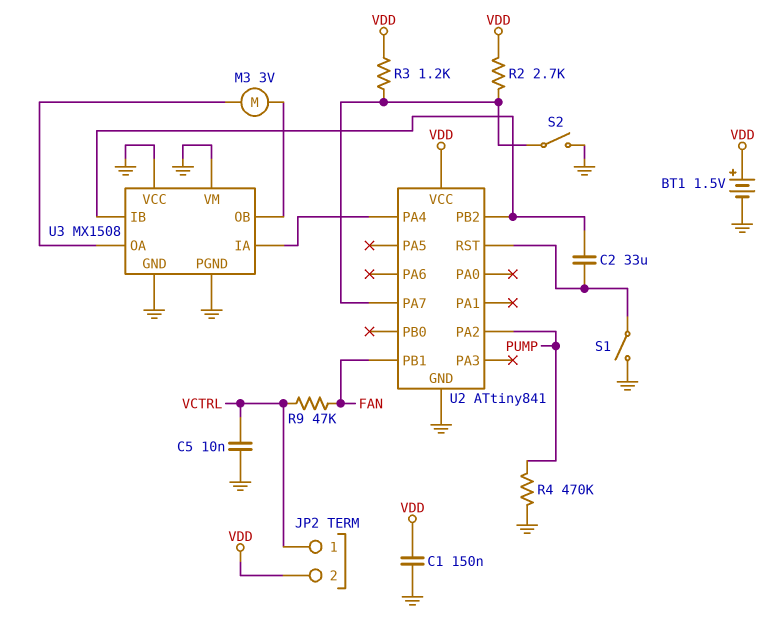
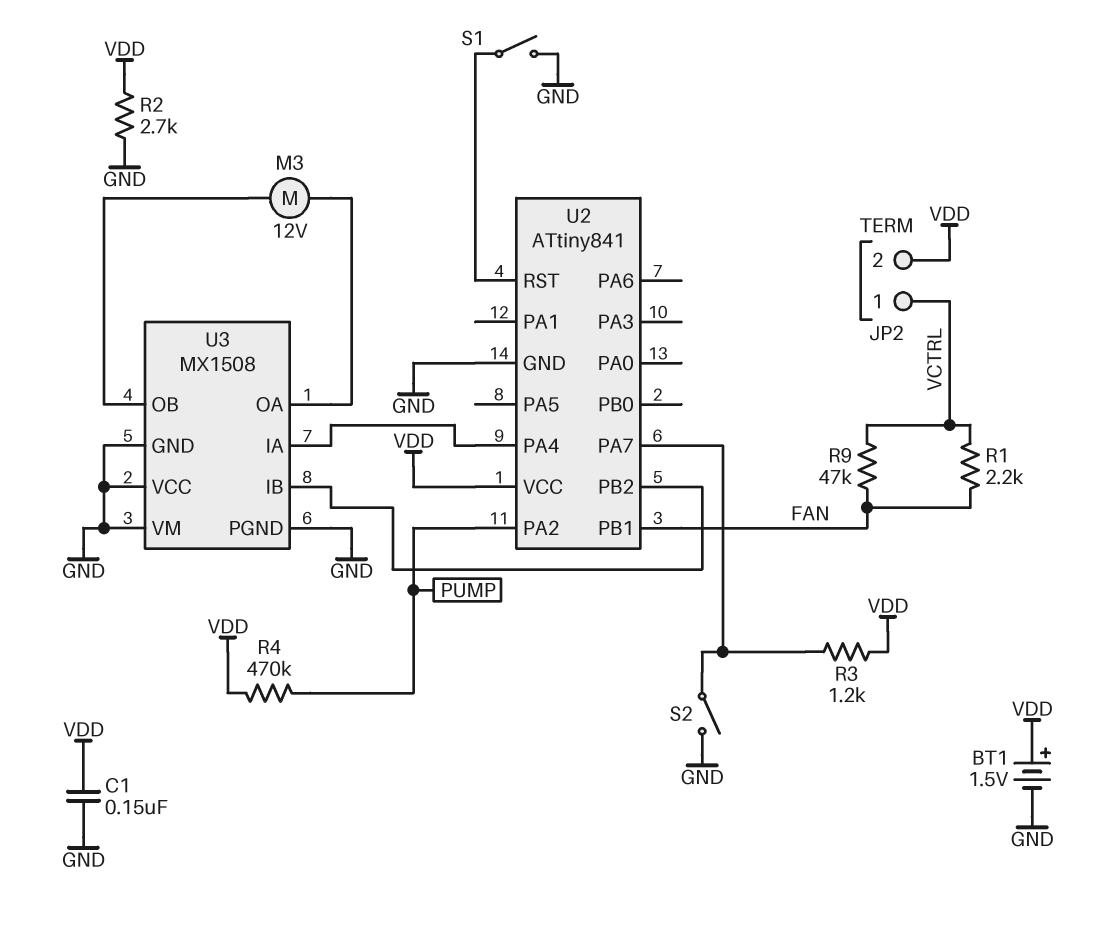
C2: 33uF (U2/PB2, U2/RST) -> none
C5: 10nF (GND, VCTRL) -> none
M3: motor 3V (U3/OA, U3/OB) -> motor 12V (U3/OA, U3/OB)
R1: none -> 2.2k (FAN, VCTRL)
R2: 2.7k (U2/PA7, VDD) -> 2.7k (GND, VDD)
R4: 470k (GND, PUMP) -> 470k (PUMP, VDD)

